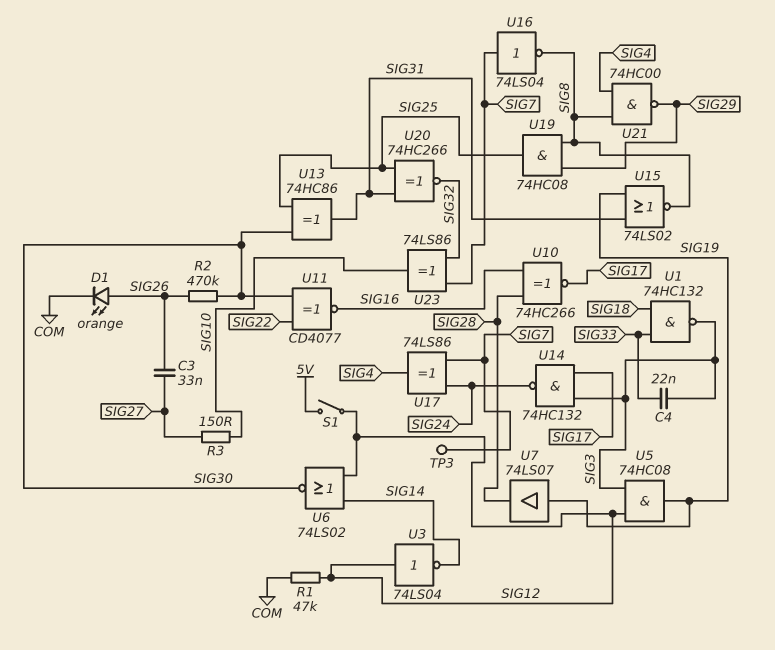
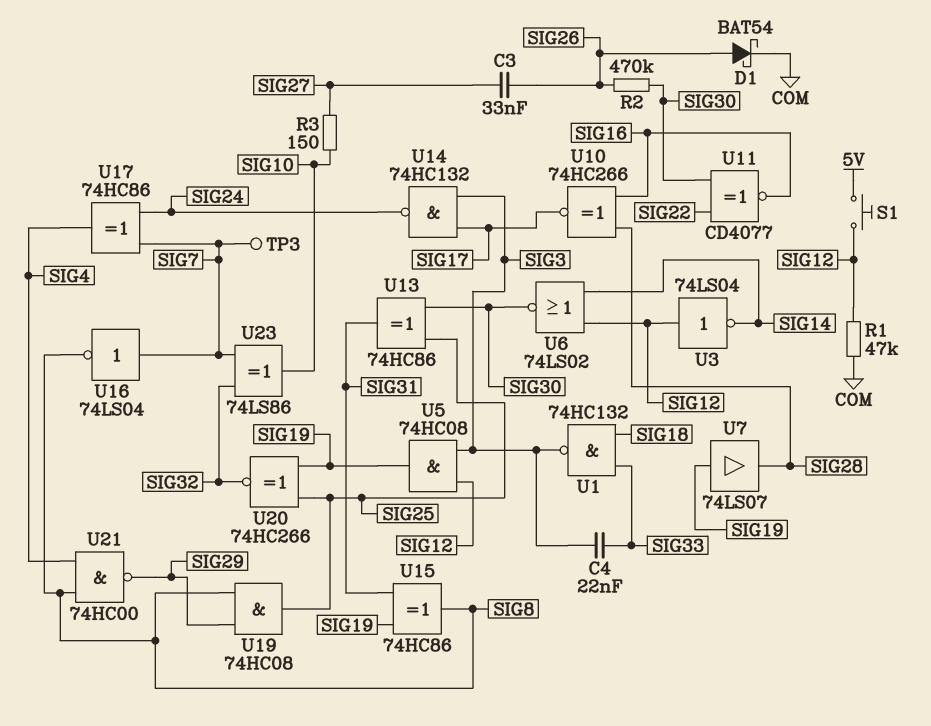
D1: LED orange (A SIG26, K COM) -> schottky BAT54 (A SIG26, K COM)
S1: switch (5V, SIG12) -> button (5V, SIG12)
U15: NOR 74LS02 (in SIG19, in SIG31, out SIG8) -> XOR 74HC86 (in SIG19, in SIG31, out SIG8)
U17: XOR 74LS86 (in SIG7, in SIG24, out SIG4) -> XOR 74HC86 (in SIG7, in SIG24, out SIG4)
U20: XNOR 74HC266 (in SIG25, in SIG31, out SIG32) -> XNOR 74HC266 (in SIG19, in SIG25, out SIG32)

